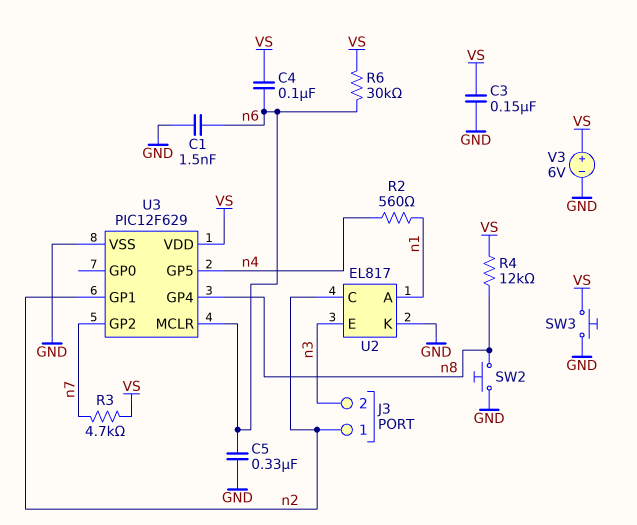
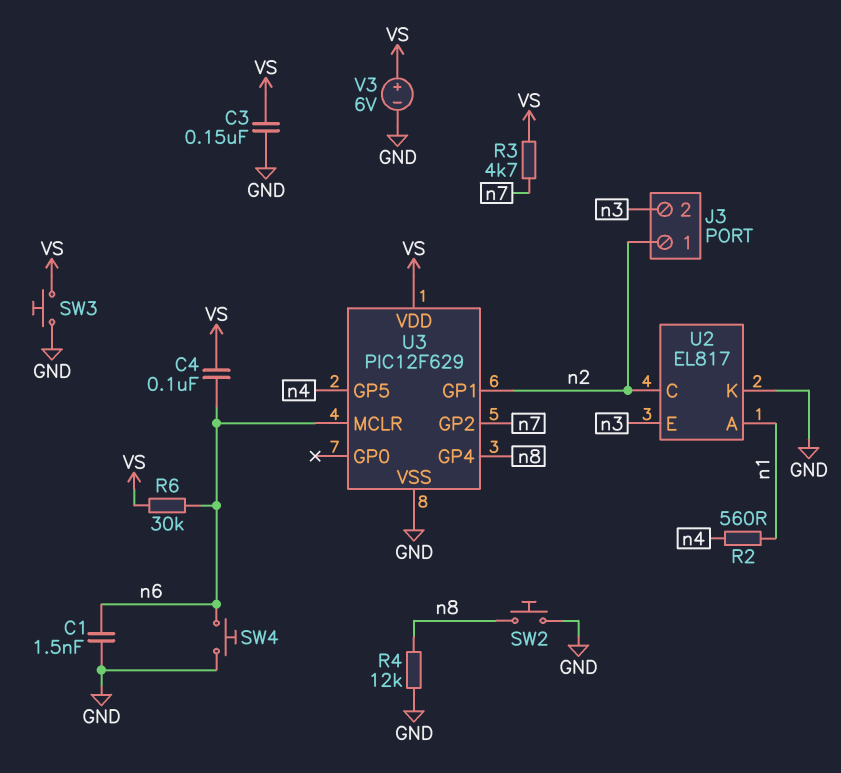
C5: 330nF (GND, n6) -> none
R4: 12k (VS, n8) -> 12k (GND, n8)
SW4: none -> button (GND, n6)

